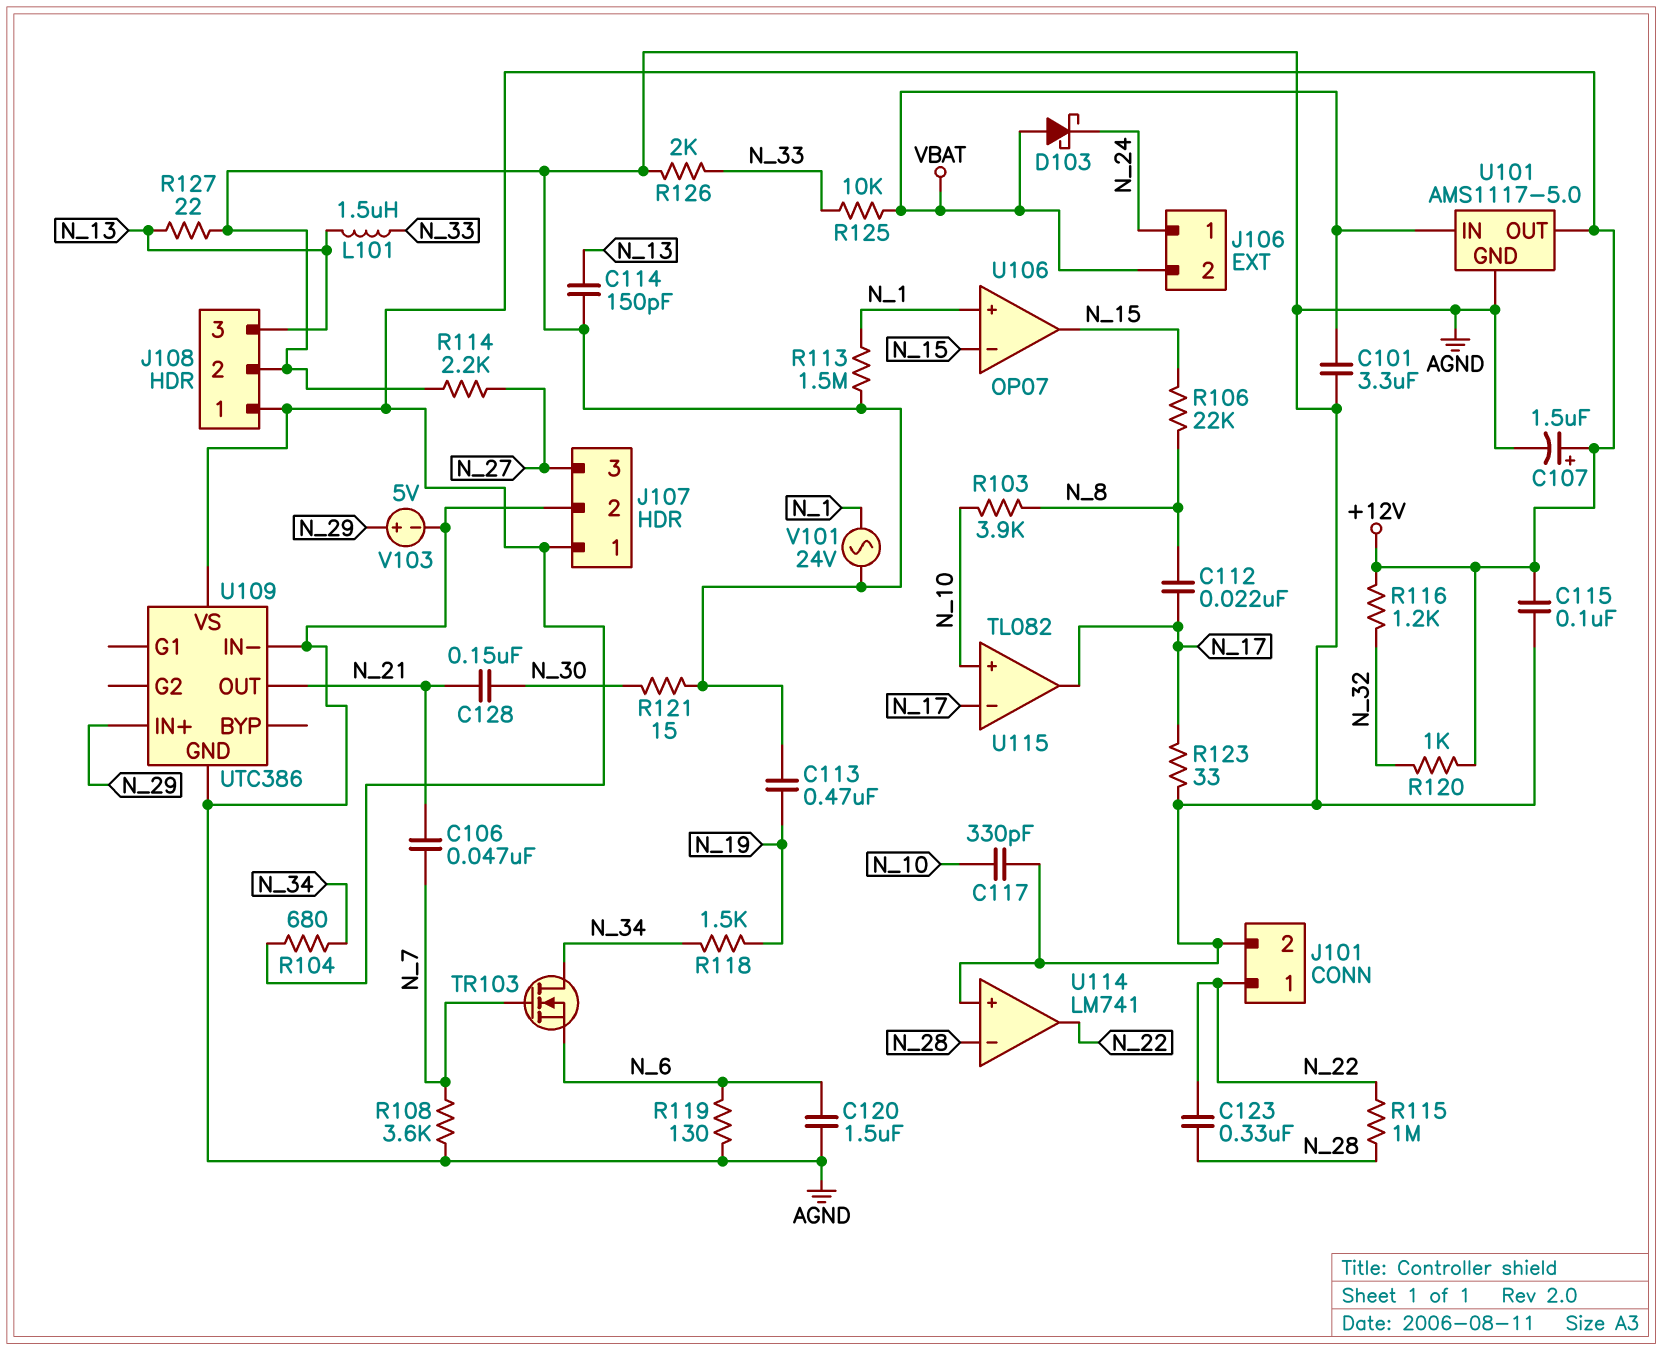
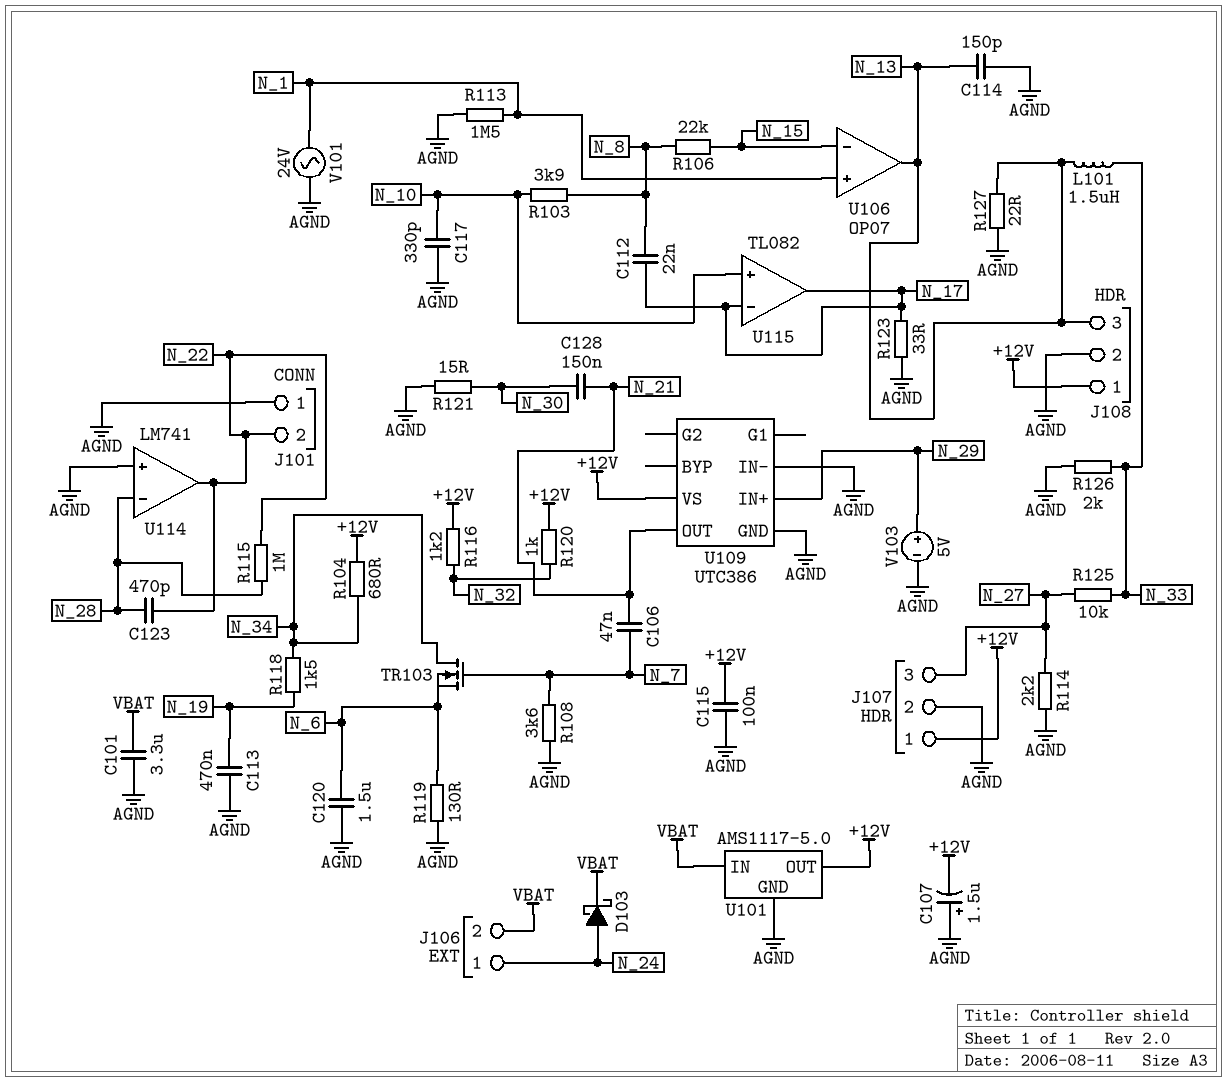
C107: 1.5uF (plus +12V, minus AGND) -> 1.5uF (plus AGND, minus +12V)
C123: 330nF (N_22, N_28) -> 470pF (N_22, N_28)
D103: schottky (A VBAT, K N_24) -> schottky (A N_24, K VBAT)
J101 pin 1: N_22 -> AGND
J101 pin 2: AGND -> N_22
R125: 10k (N_33, VBAT) -> 10k (N_27, N_33)
U106 pin out: N_15 -> N_13

